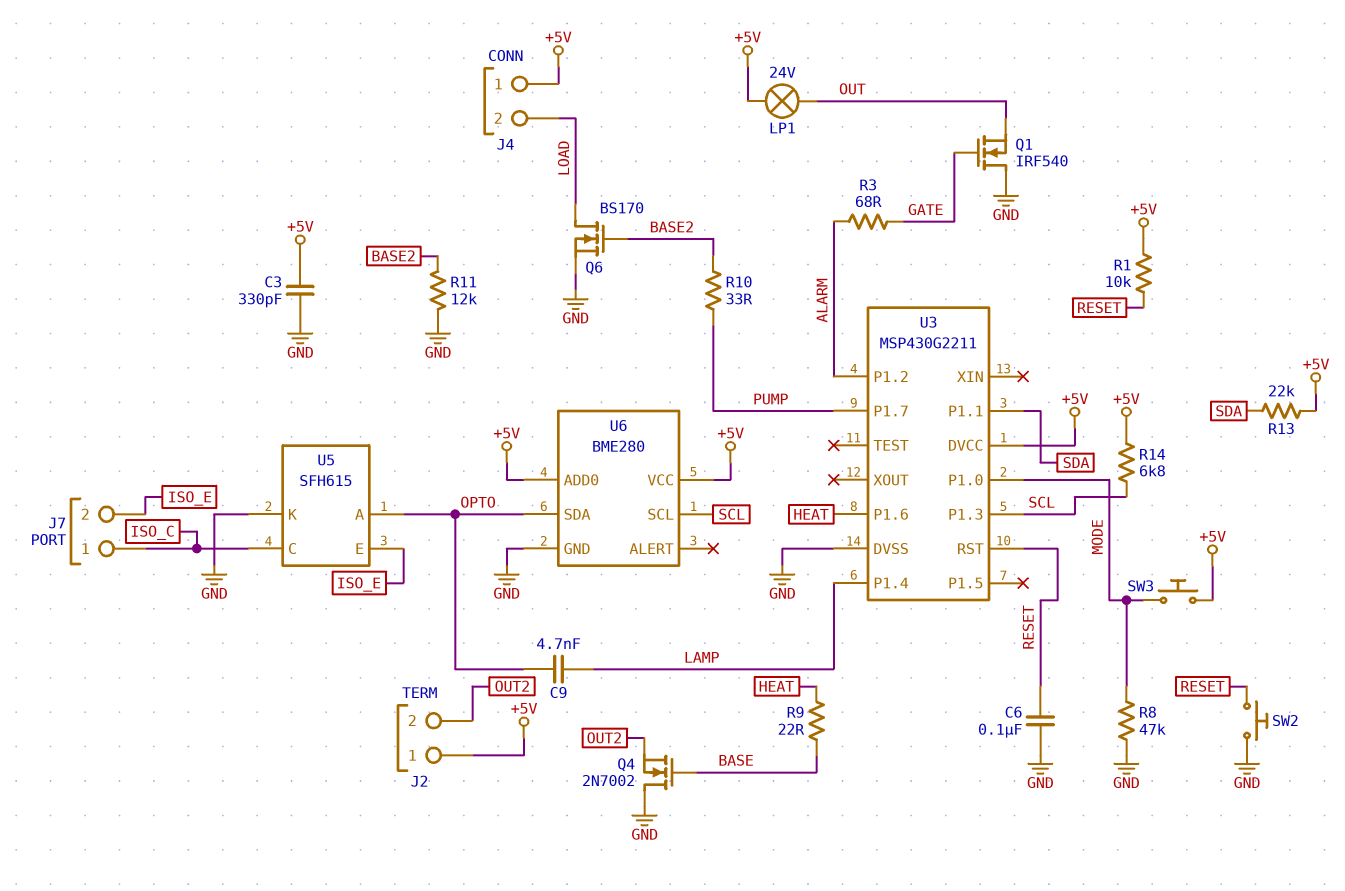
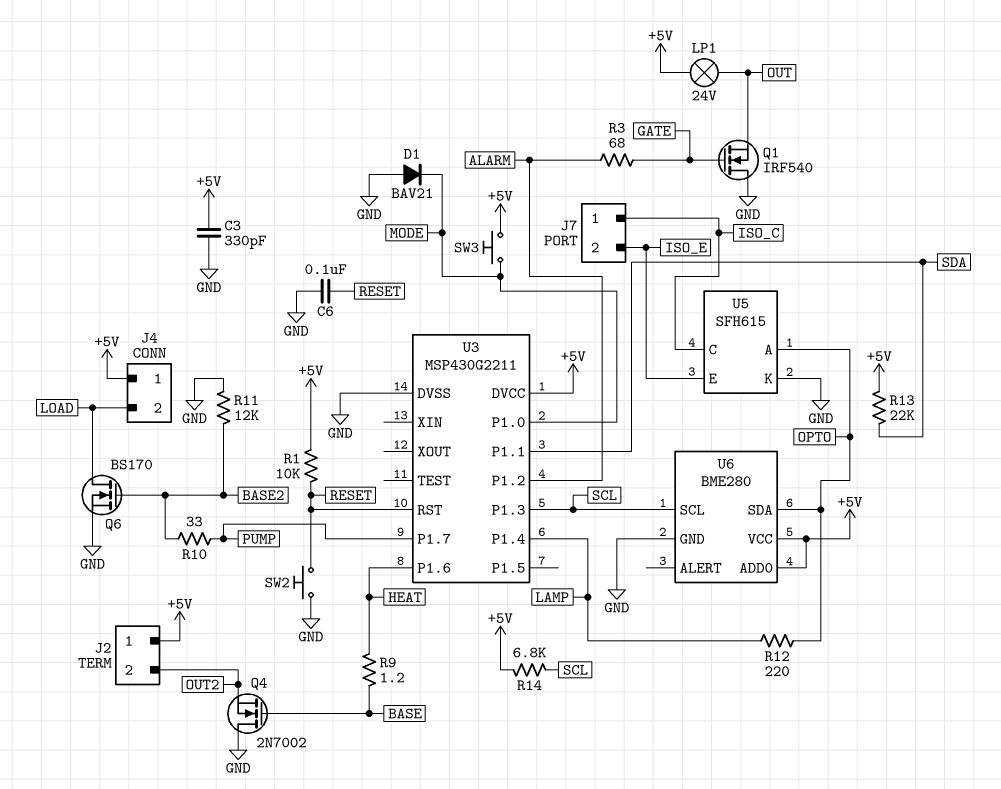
C9: 4.7nF (LAMP, OPTO) -> none
D1: none -> diode BAV21 (A GND, K MODE)
R8: 47k (GND, MODE) -> none
R9: 22 (BASE, HEAT) -> 1.2 (BASE, HEAT)
R12: none -> 220 (LAMP, OPTO)

